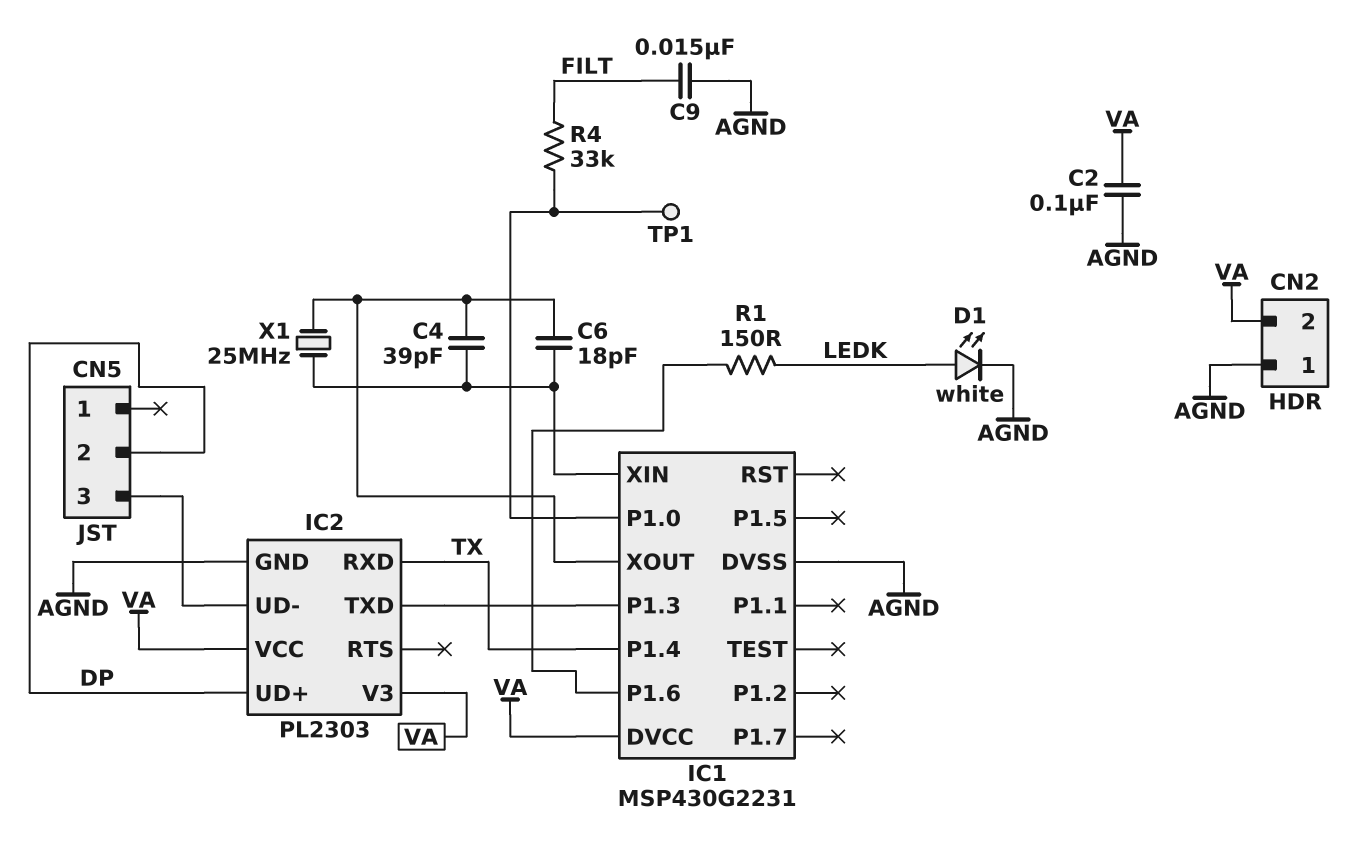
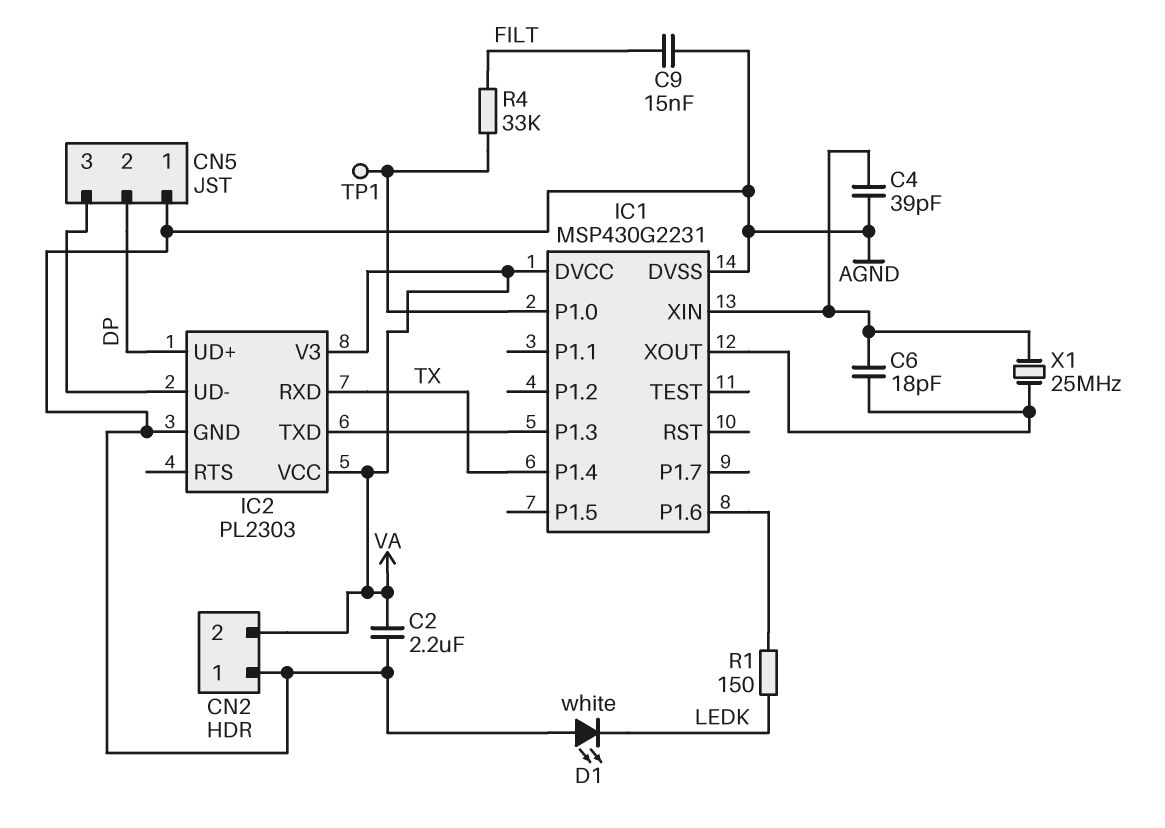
C2: 100nF (AGND, VA) -> 2.2uF (AGND, VA)
C4: 39pF (IC1/XIN, IC1/XOUT) -> 39pF (AGND, IC1/XIN)
CN5 pin 1: none -> AGND
D1: LED white (A LEDK, K AGND) -> LED white (A AGND, K LEDK)

